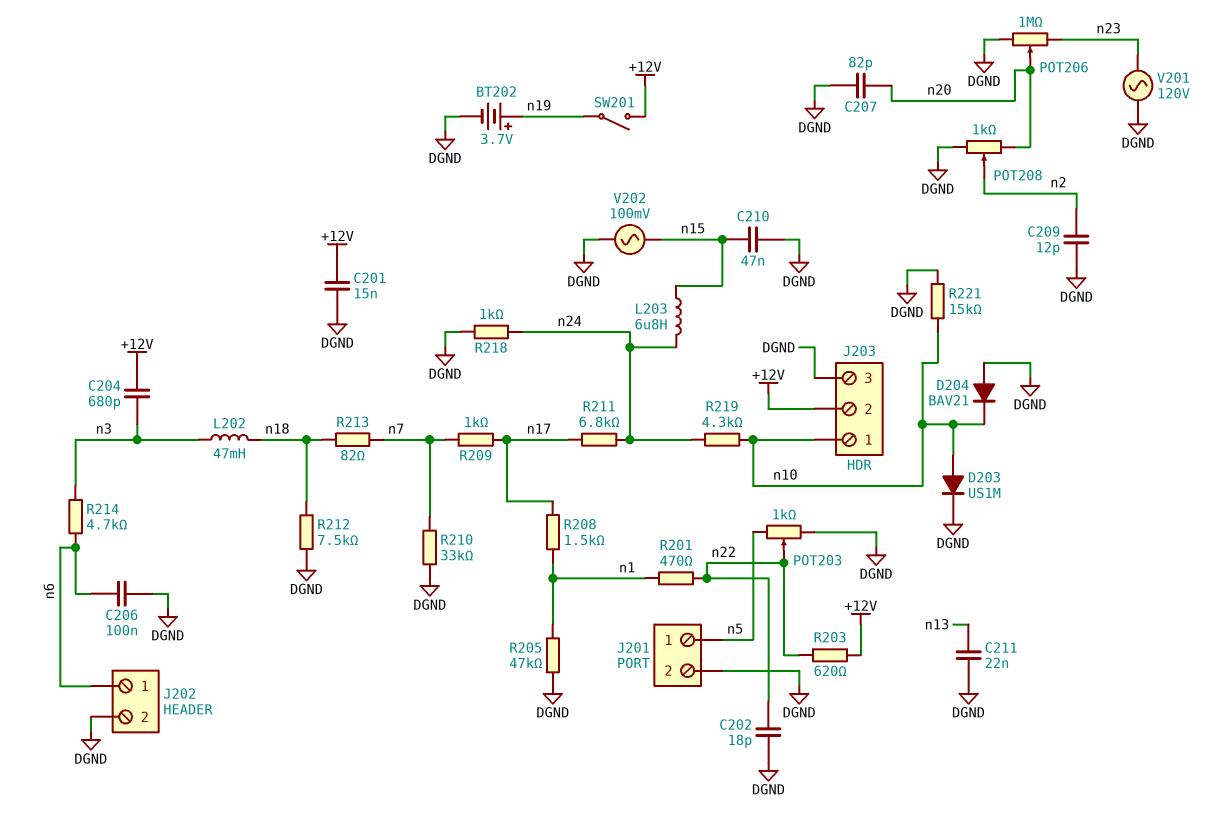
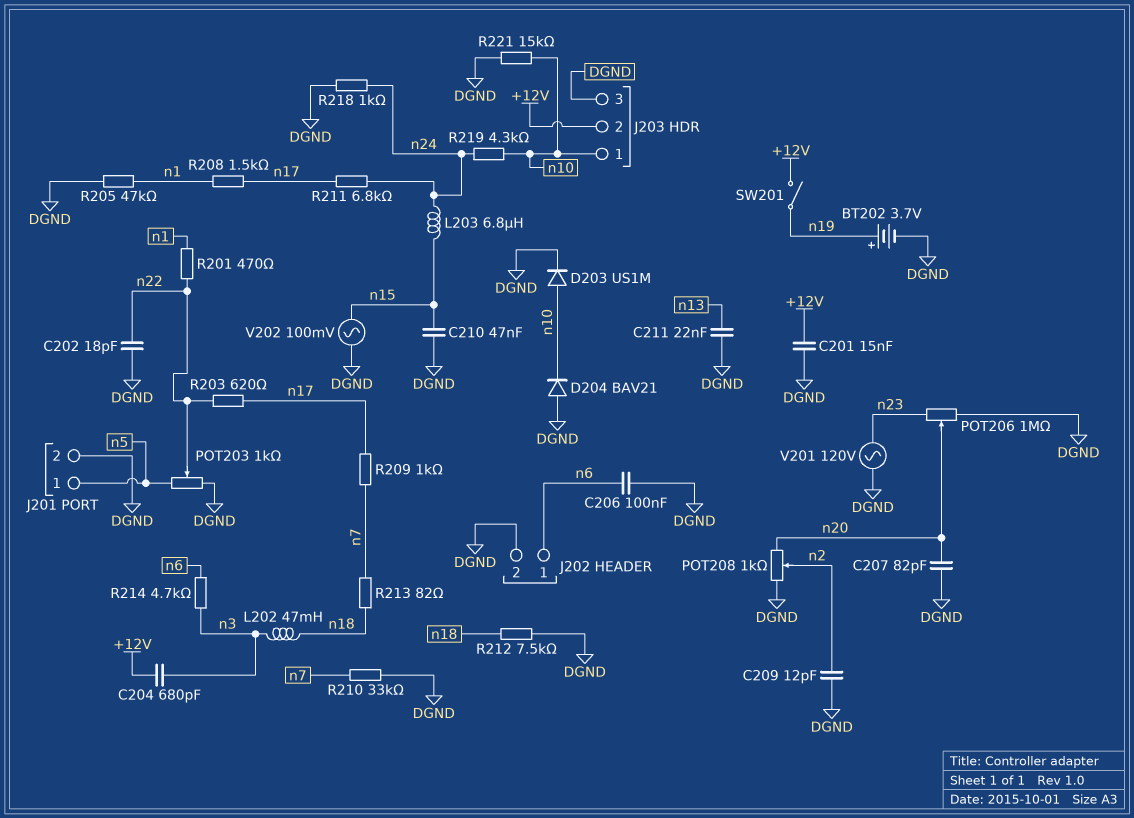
R203: 620 (+12V, n22) -> 620 (n17, n22)

